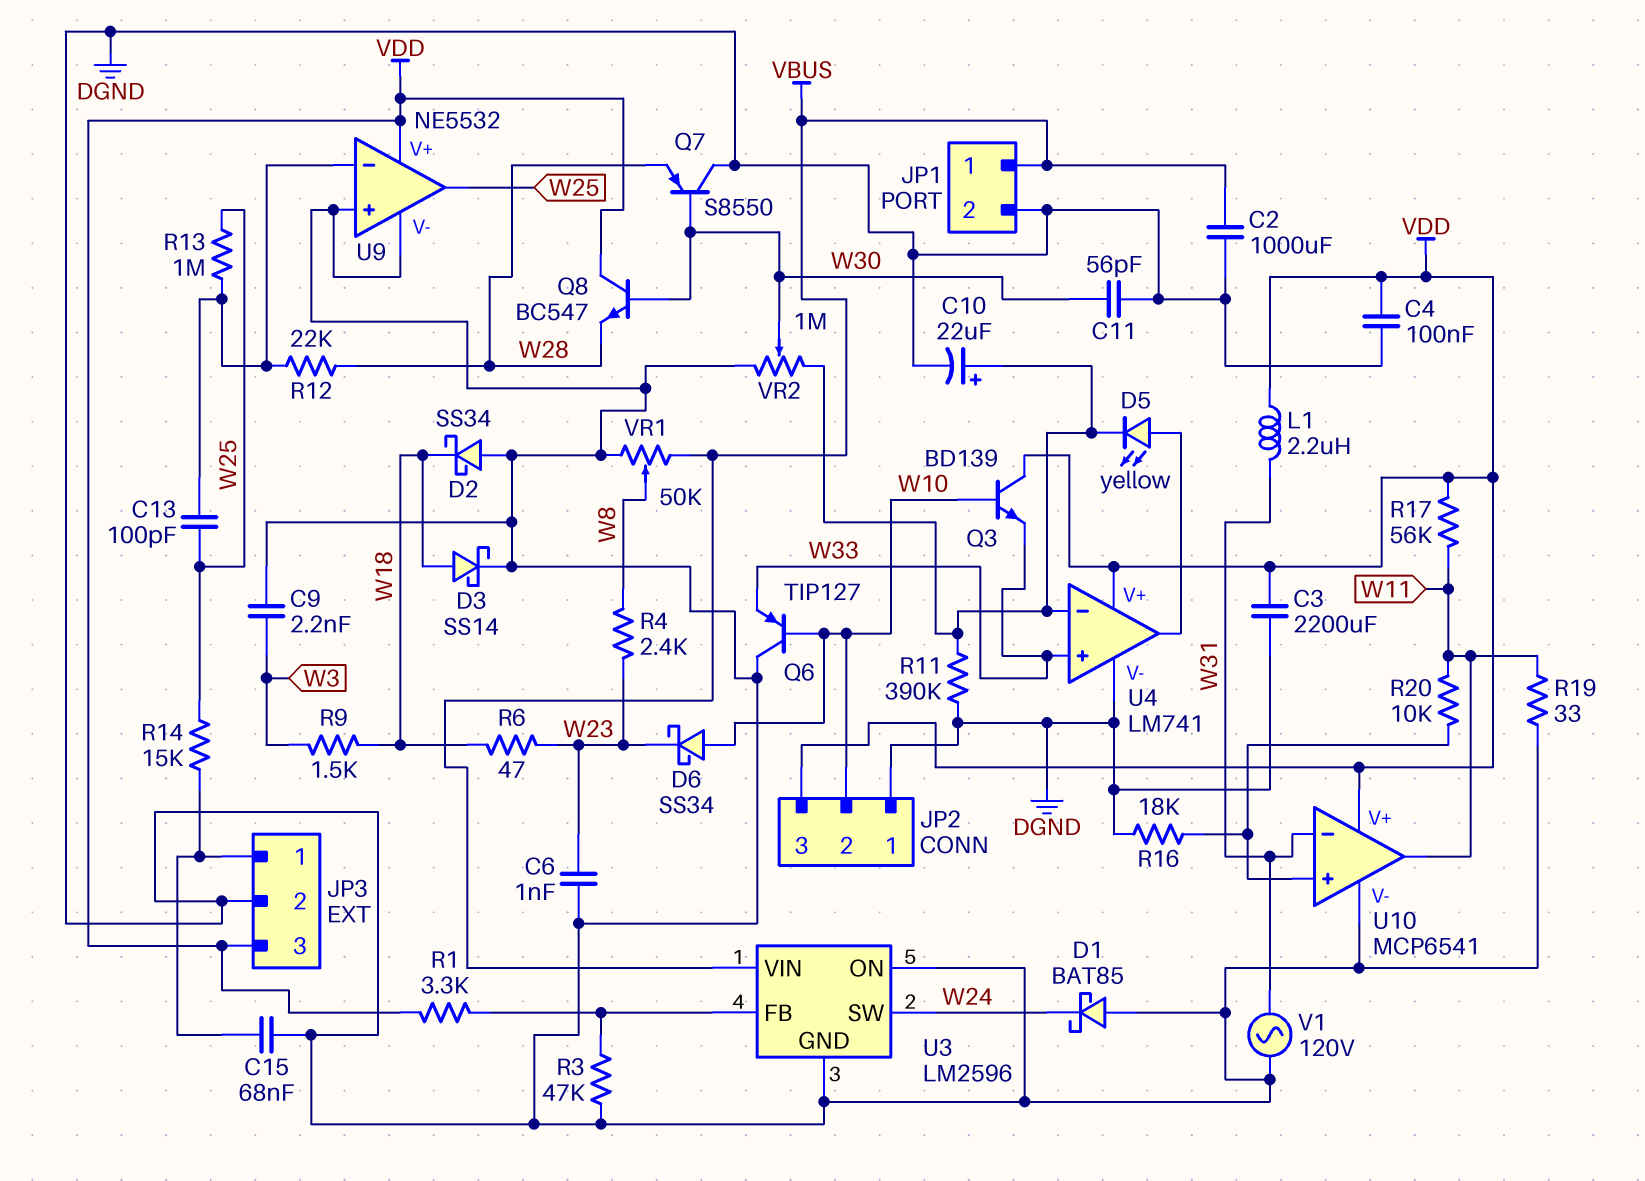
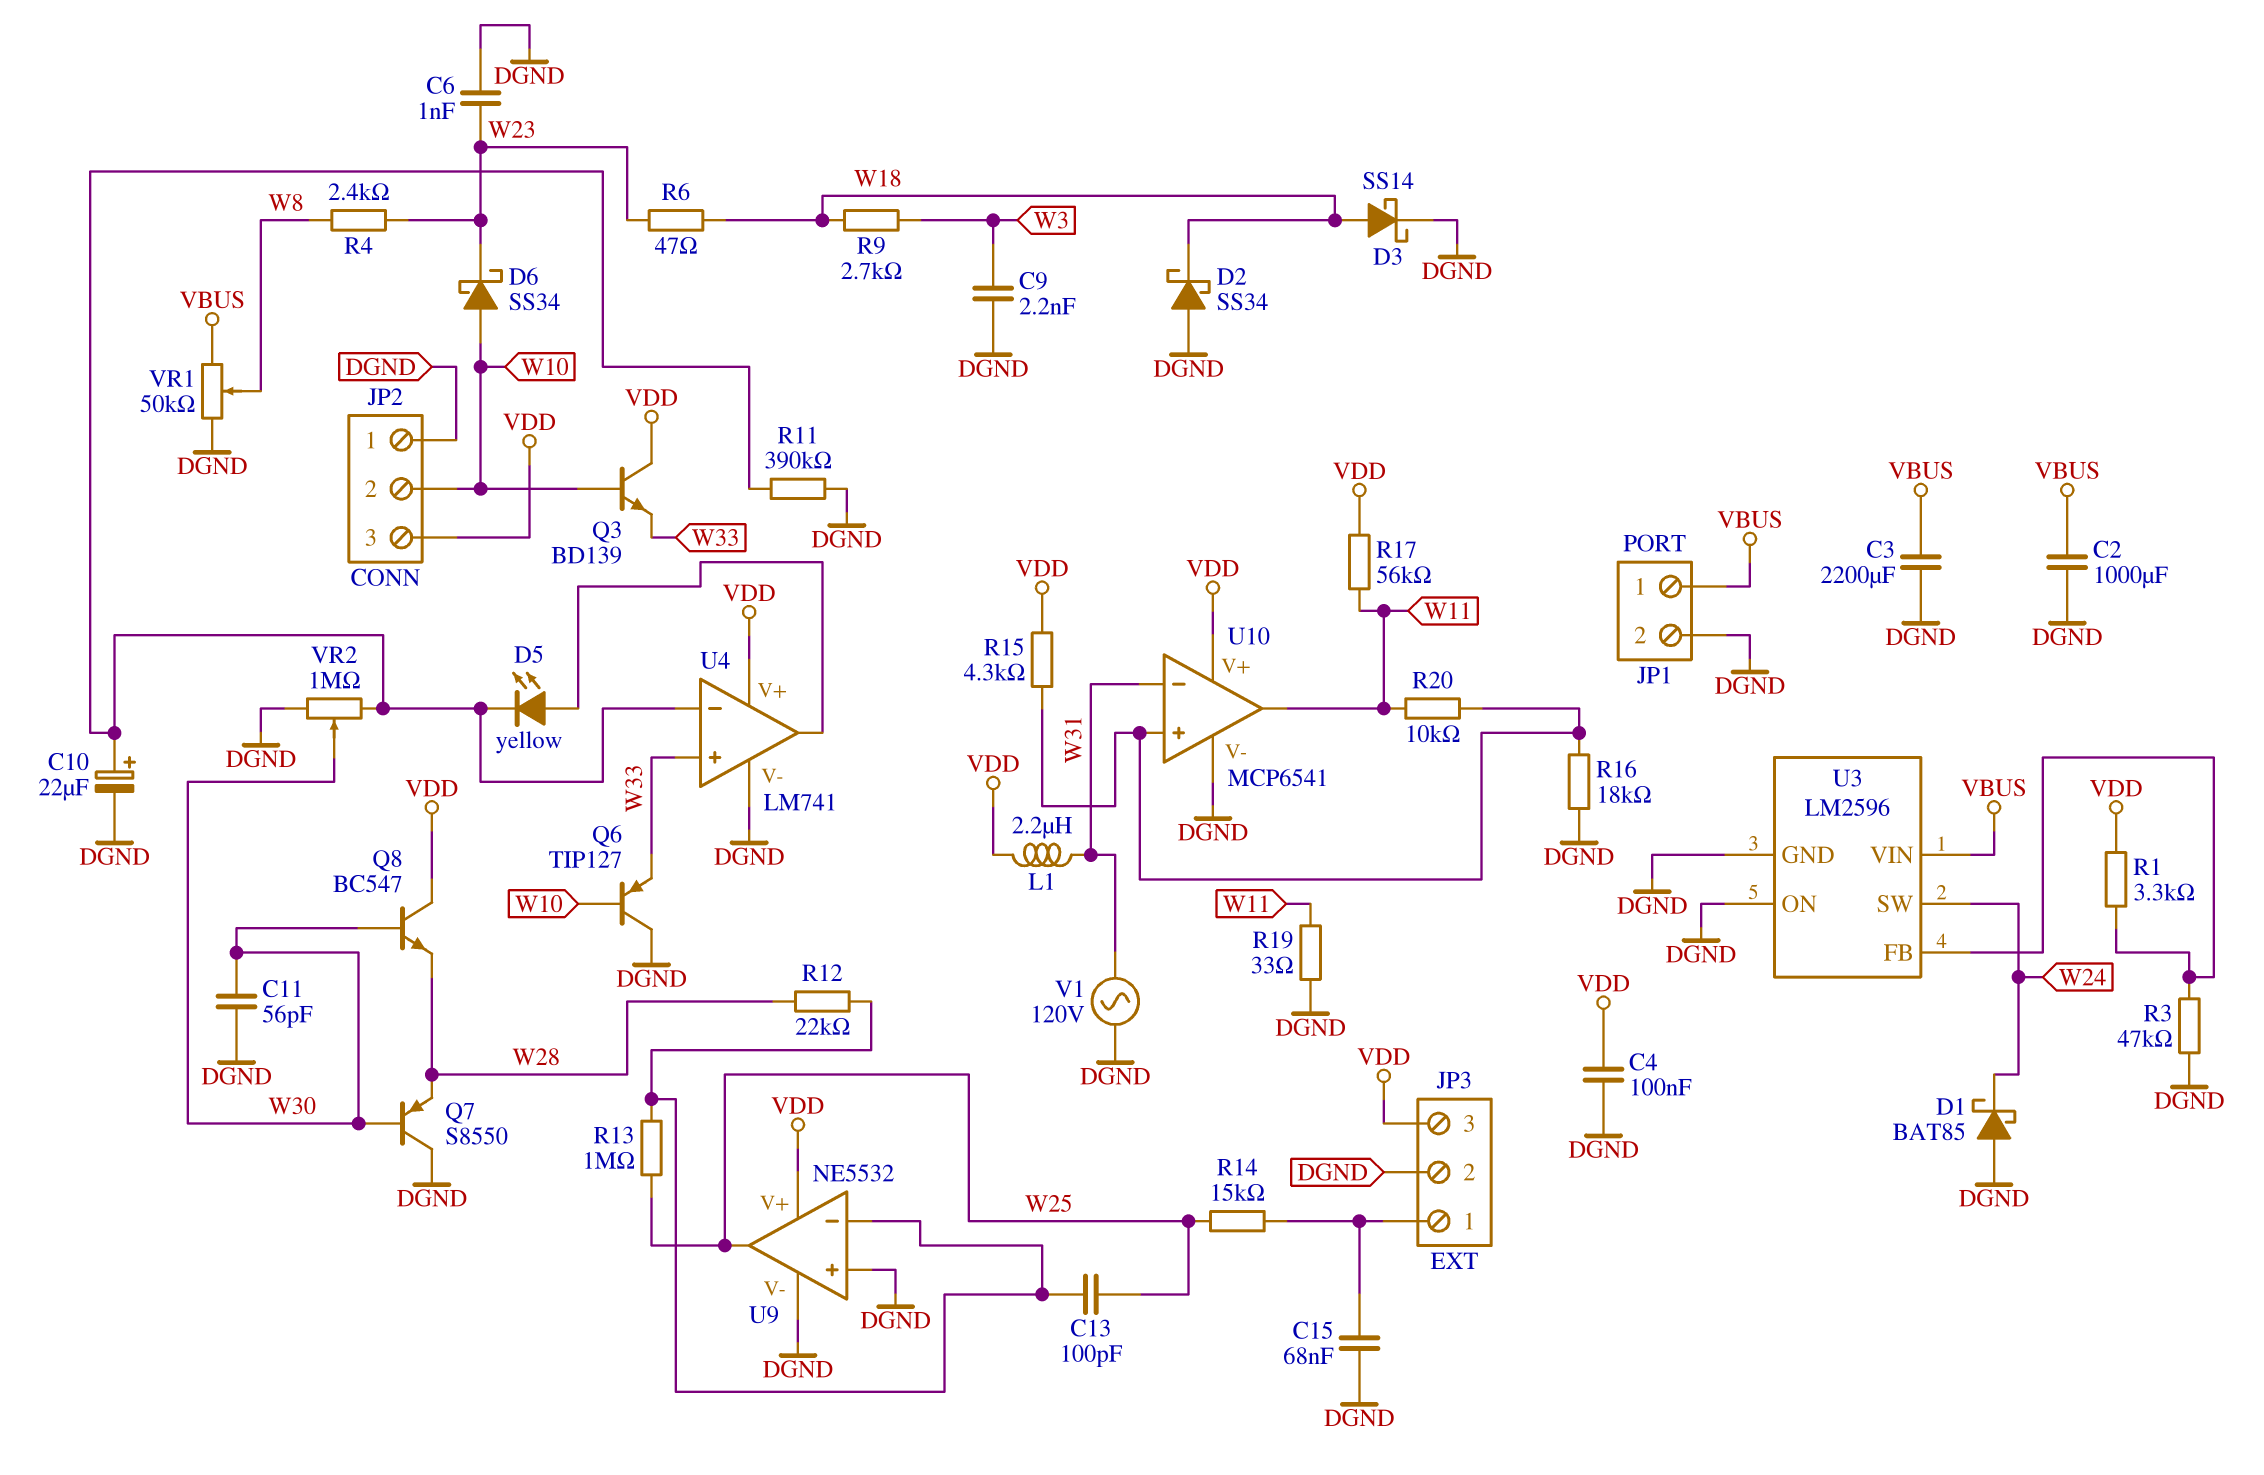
C3: 2200uF (DGND, VDD) -> 2200uF (DGND, VBUS)
R9: 1.5k (W3, W18) -> 2.7k (W3, W18)
R15: none -> 4.3k (U10/in+, VDD)

